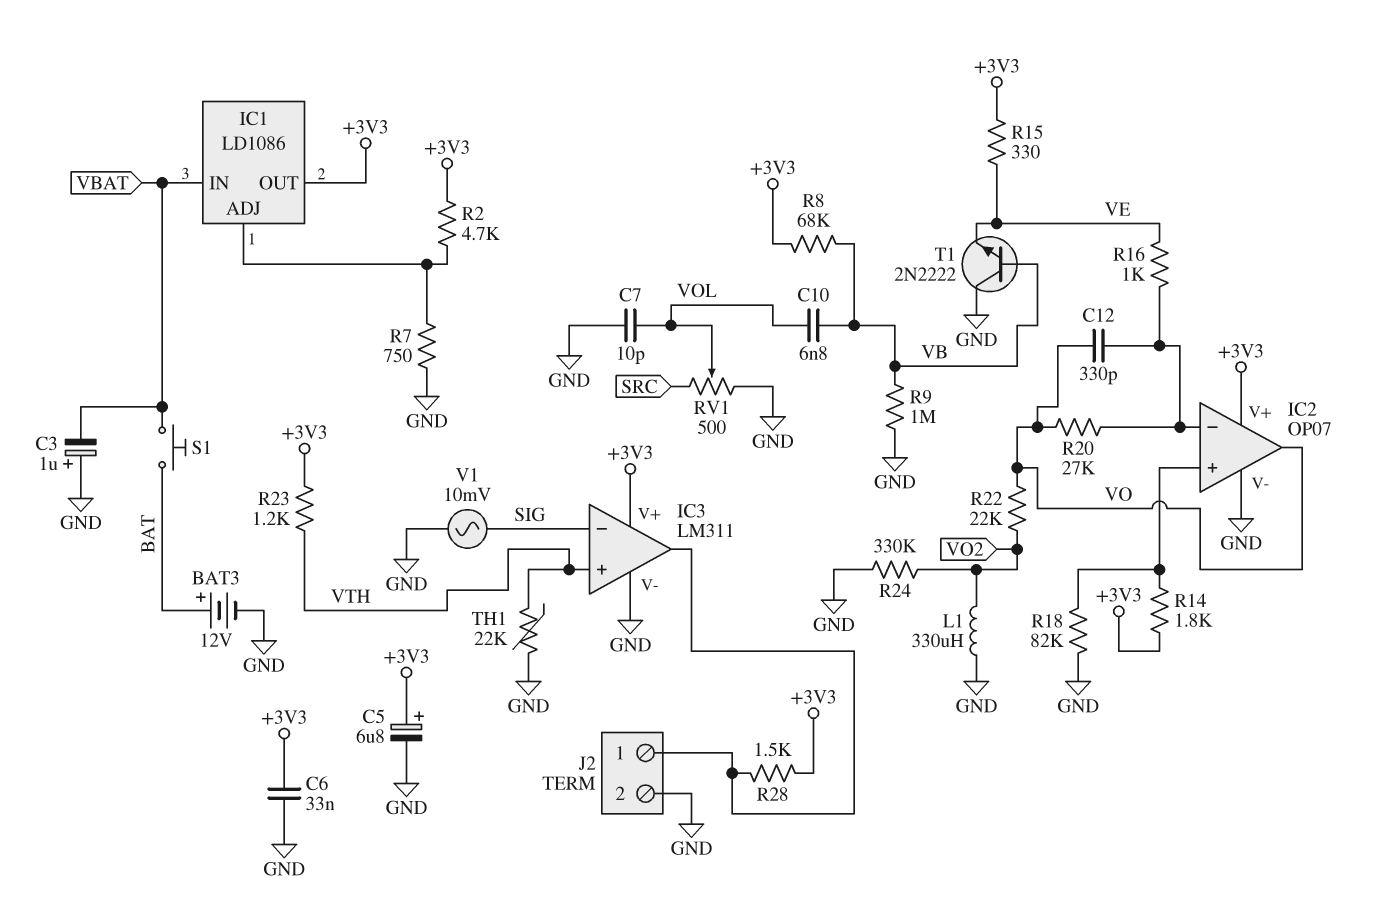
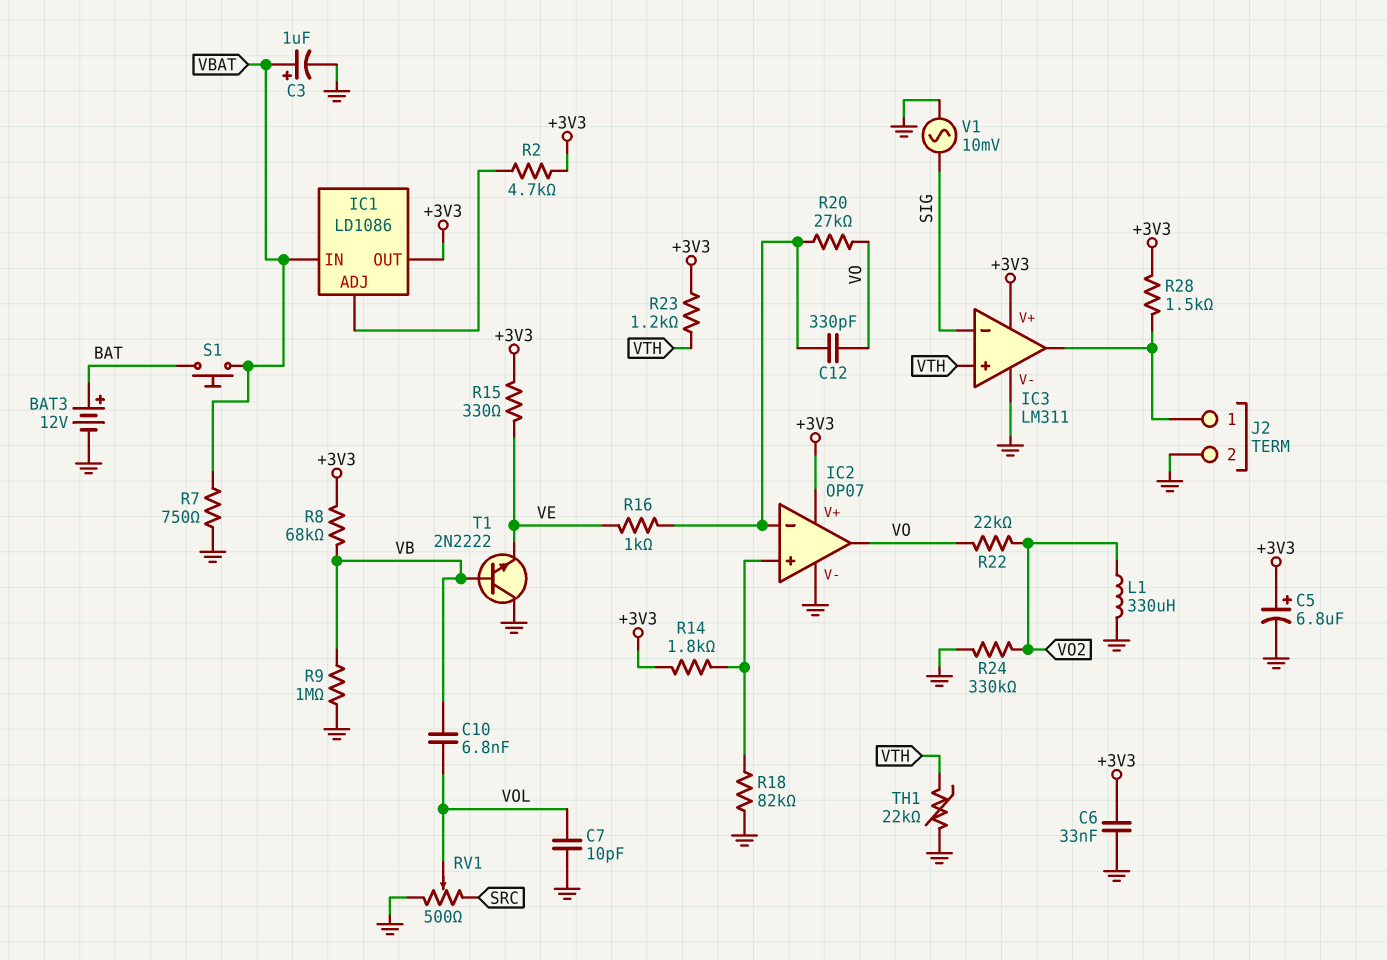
C3: 1uF (plus GND, minus VBAT) -> 1uF (plus VBAT, minus GND)
R7: 750 (GND, IC1/ADJ) -> 750 (GND, VBAT)

